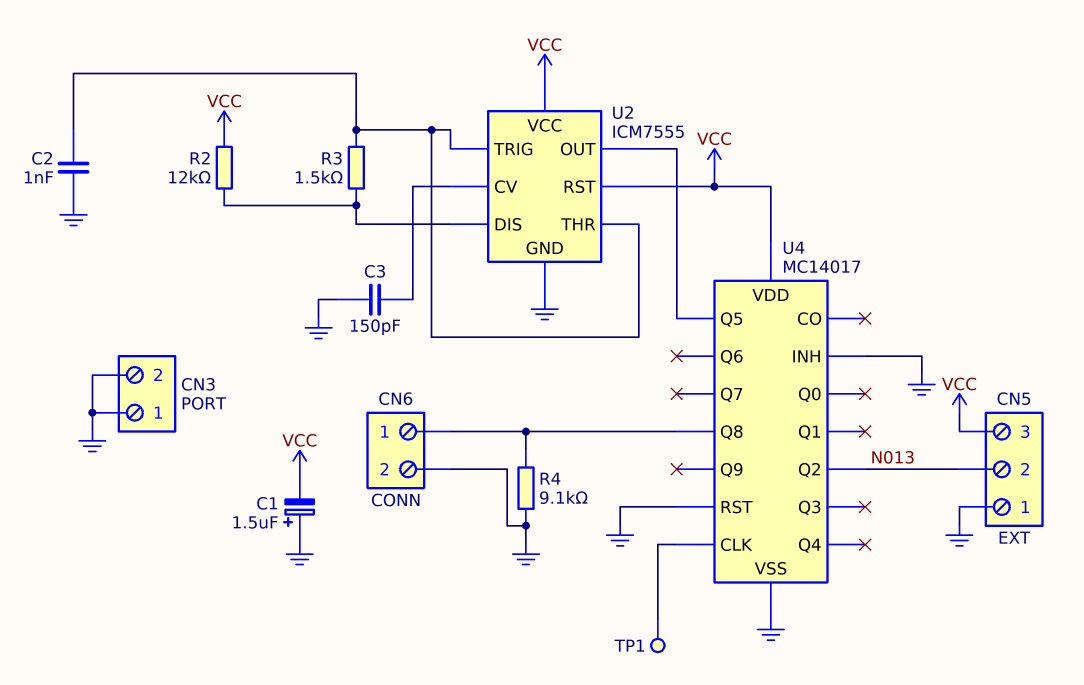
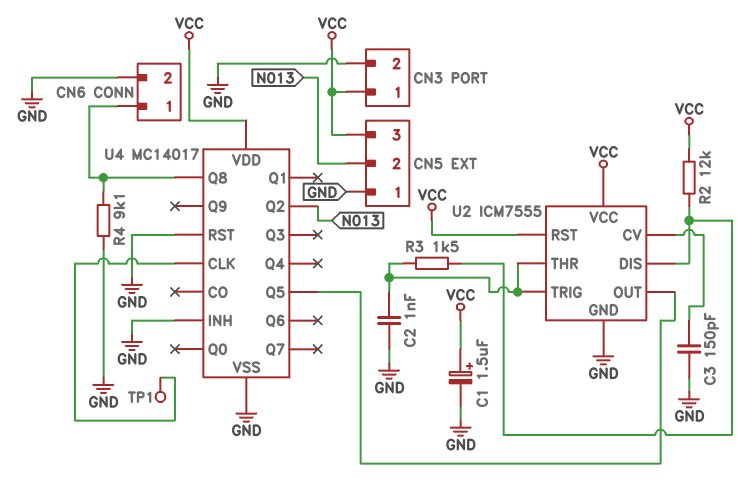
C1: 1.5uF (plus GND, minus VCC) -> 1.5uF (plus VCC, minus GND)
CN3 pin 1: GND -> VCC

